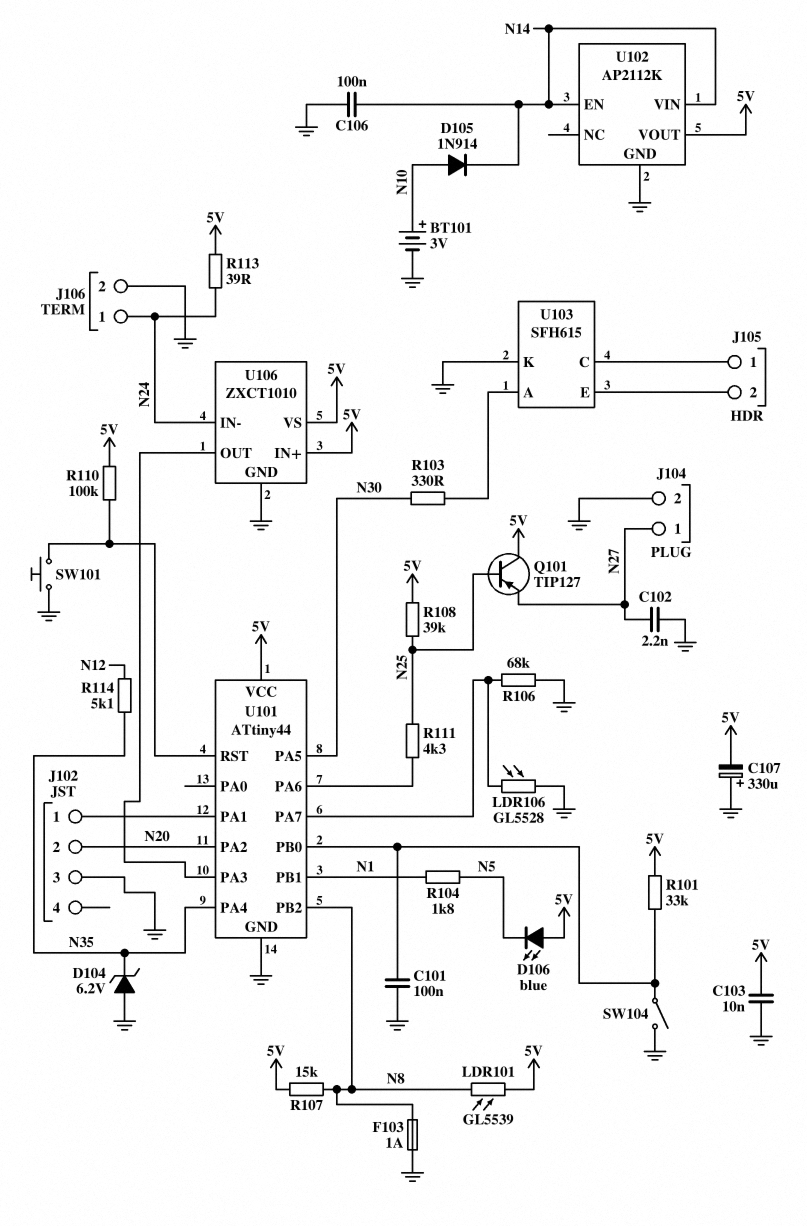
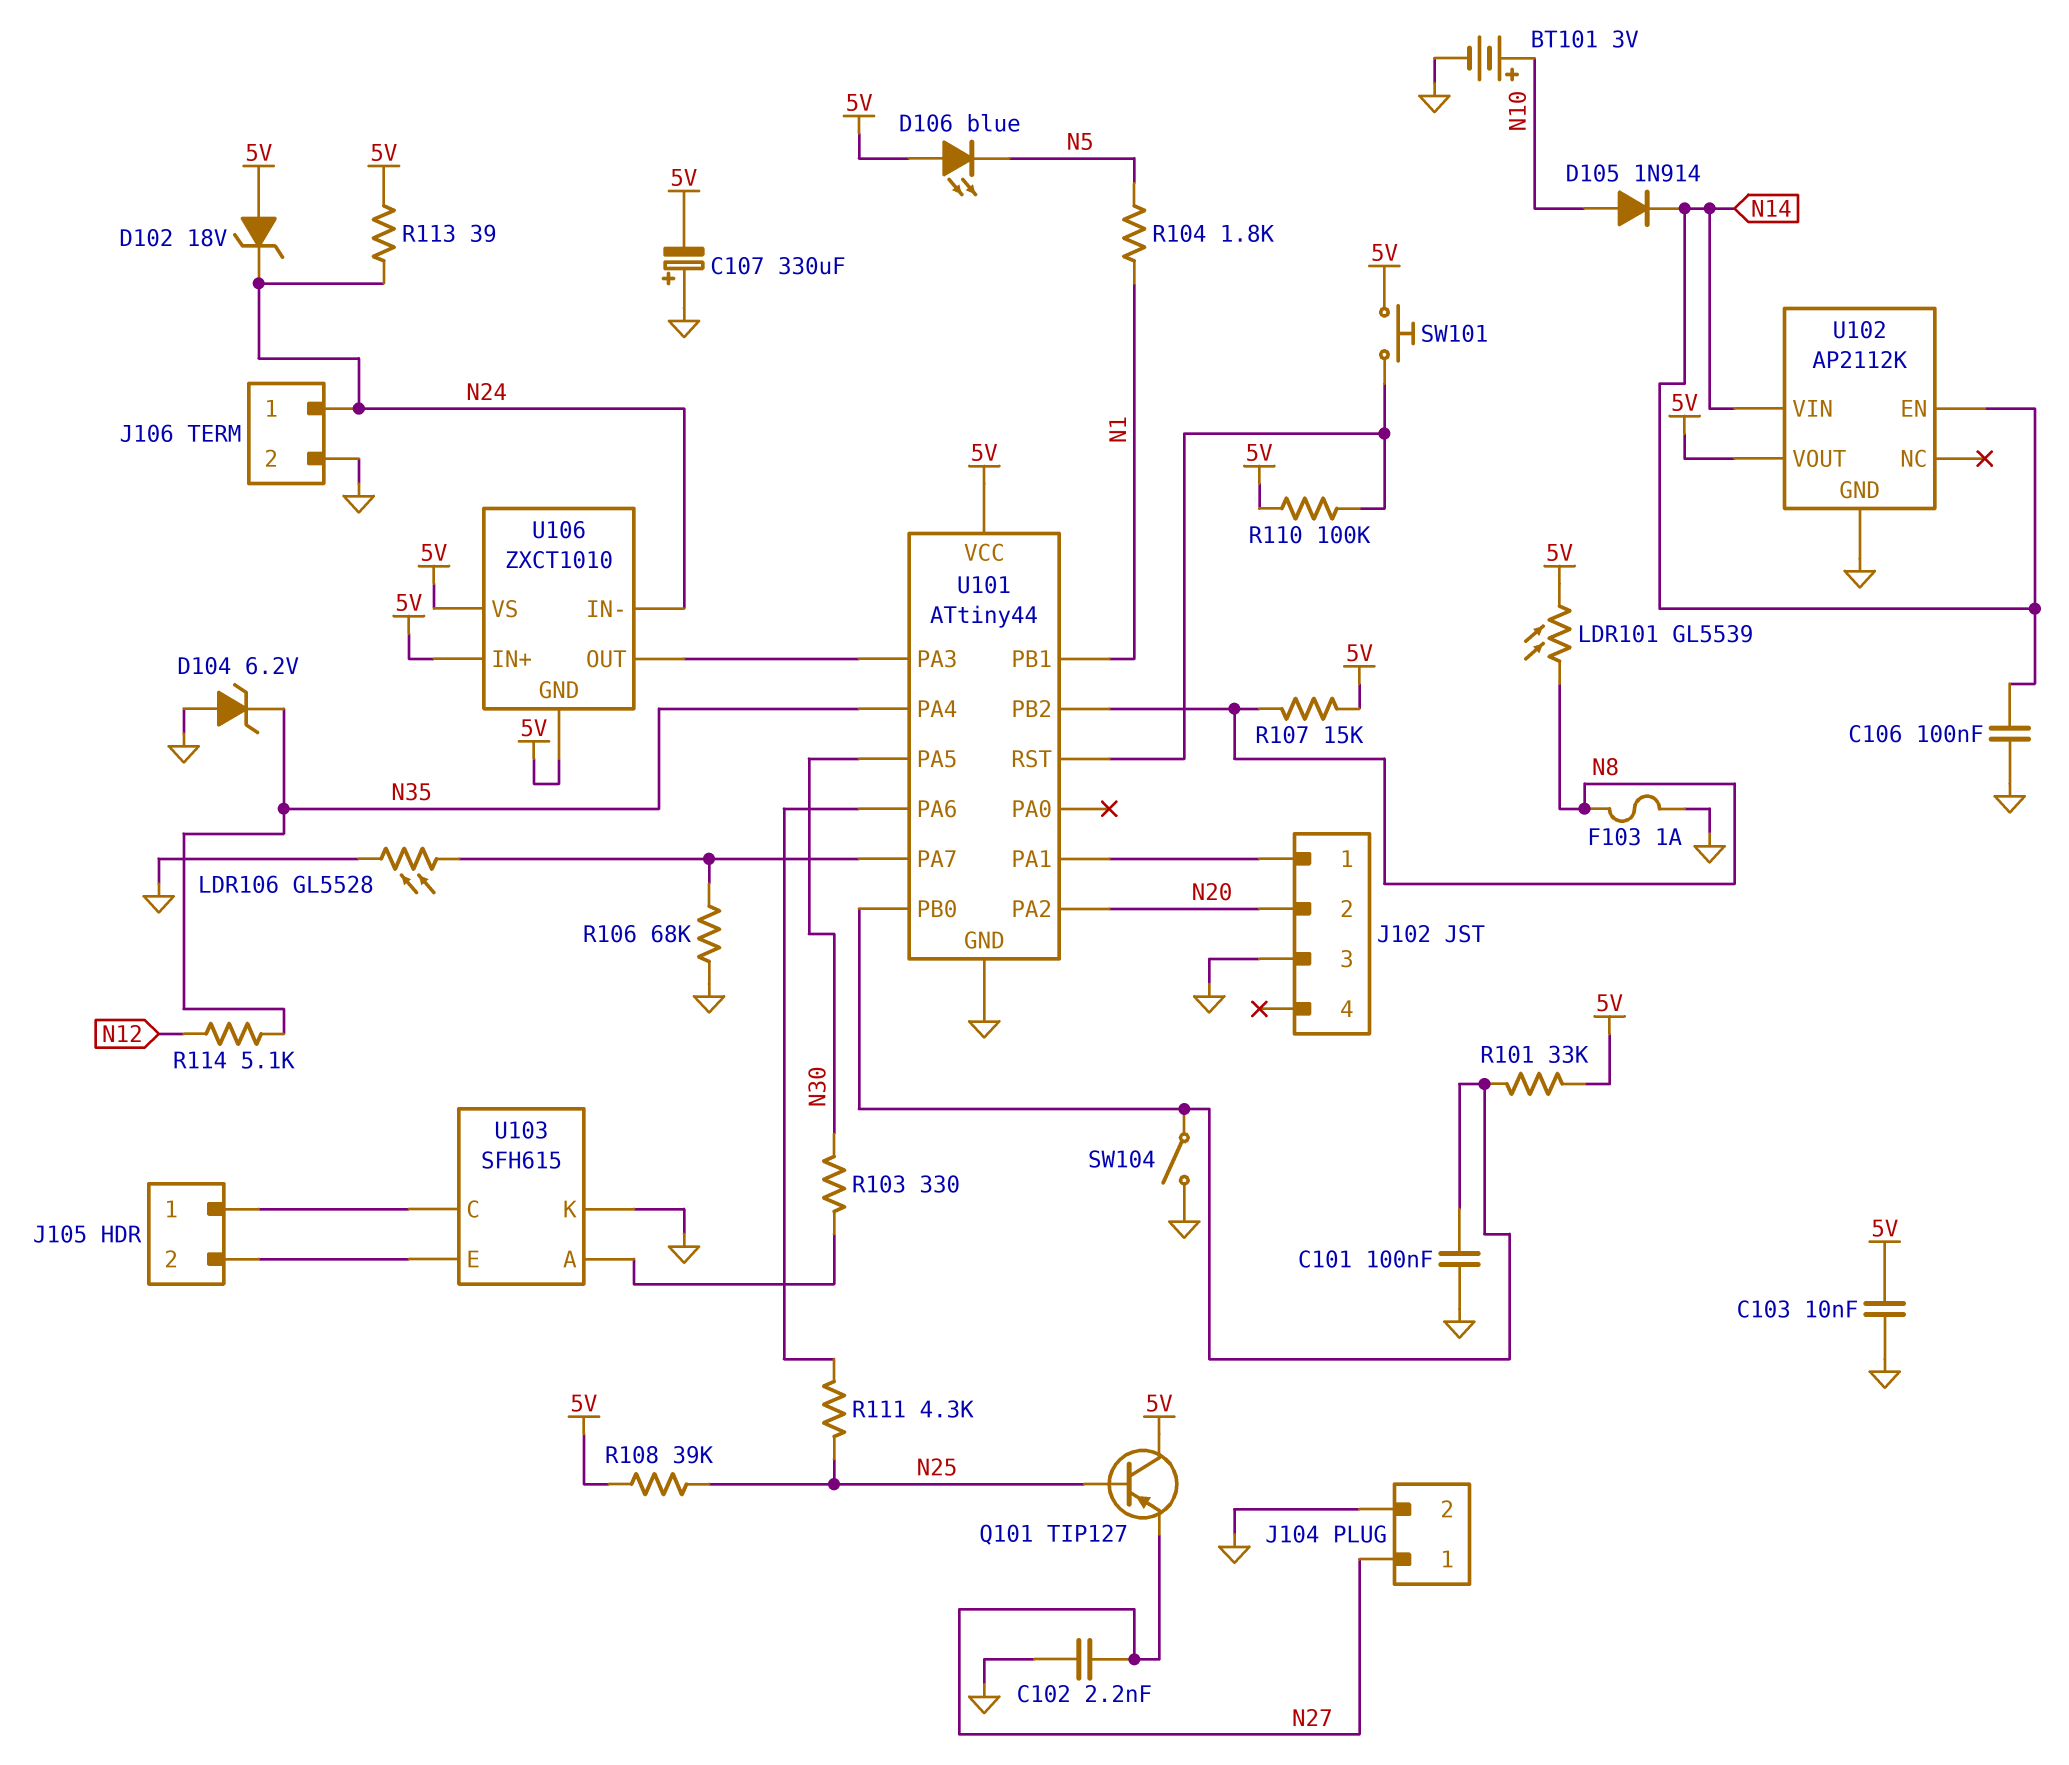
D102: none -> zener 18V (A 5V, K N24)
SW101: button (GND, U101/RST) -> button (5V, U101/RST)
U106 pin GND: GND -> 5V

